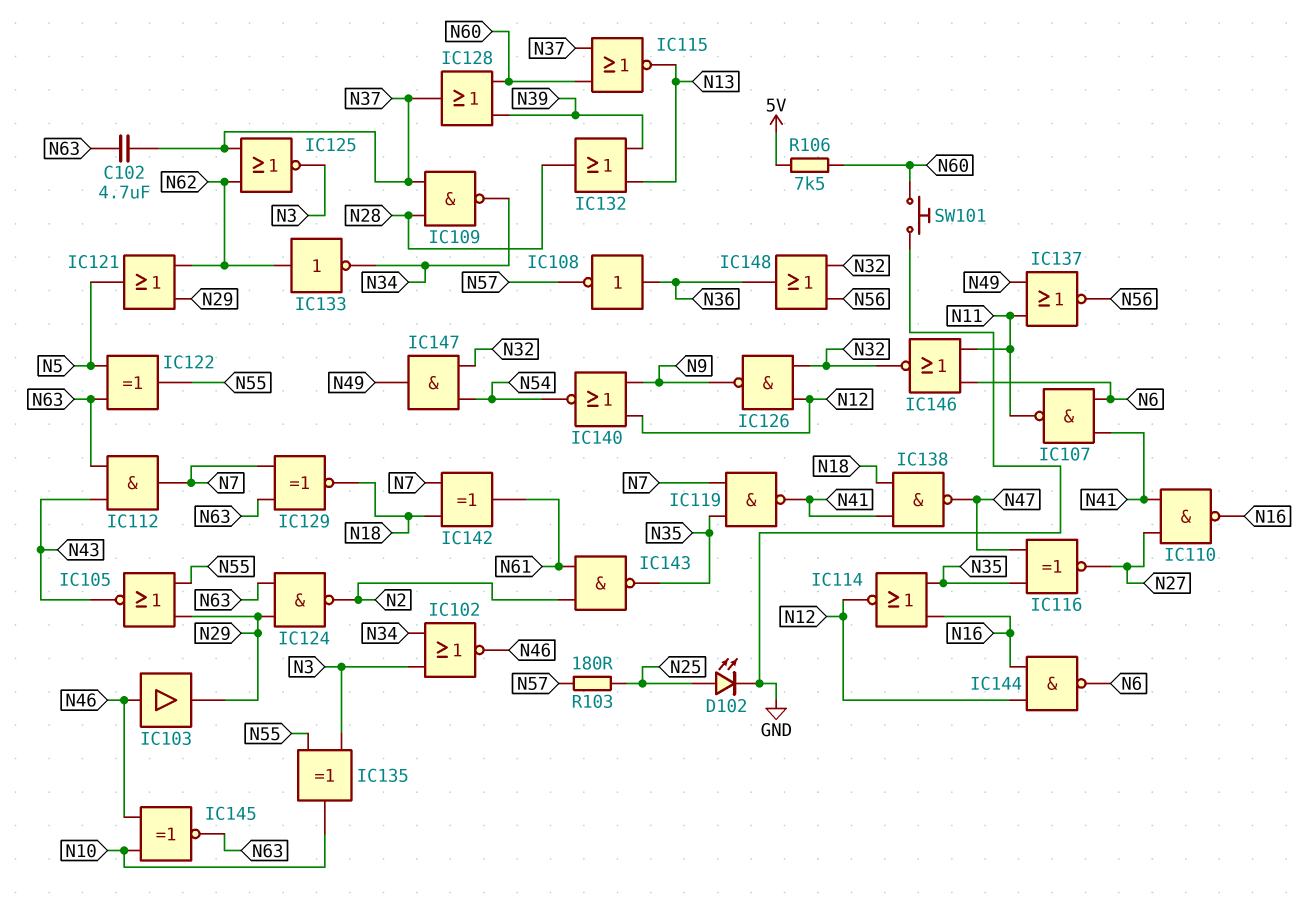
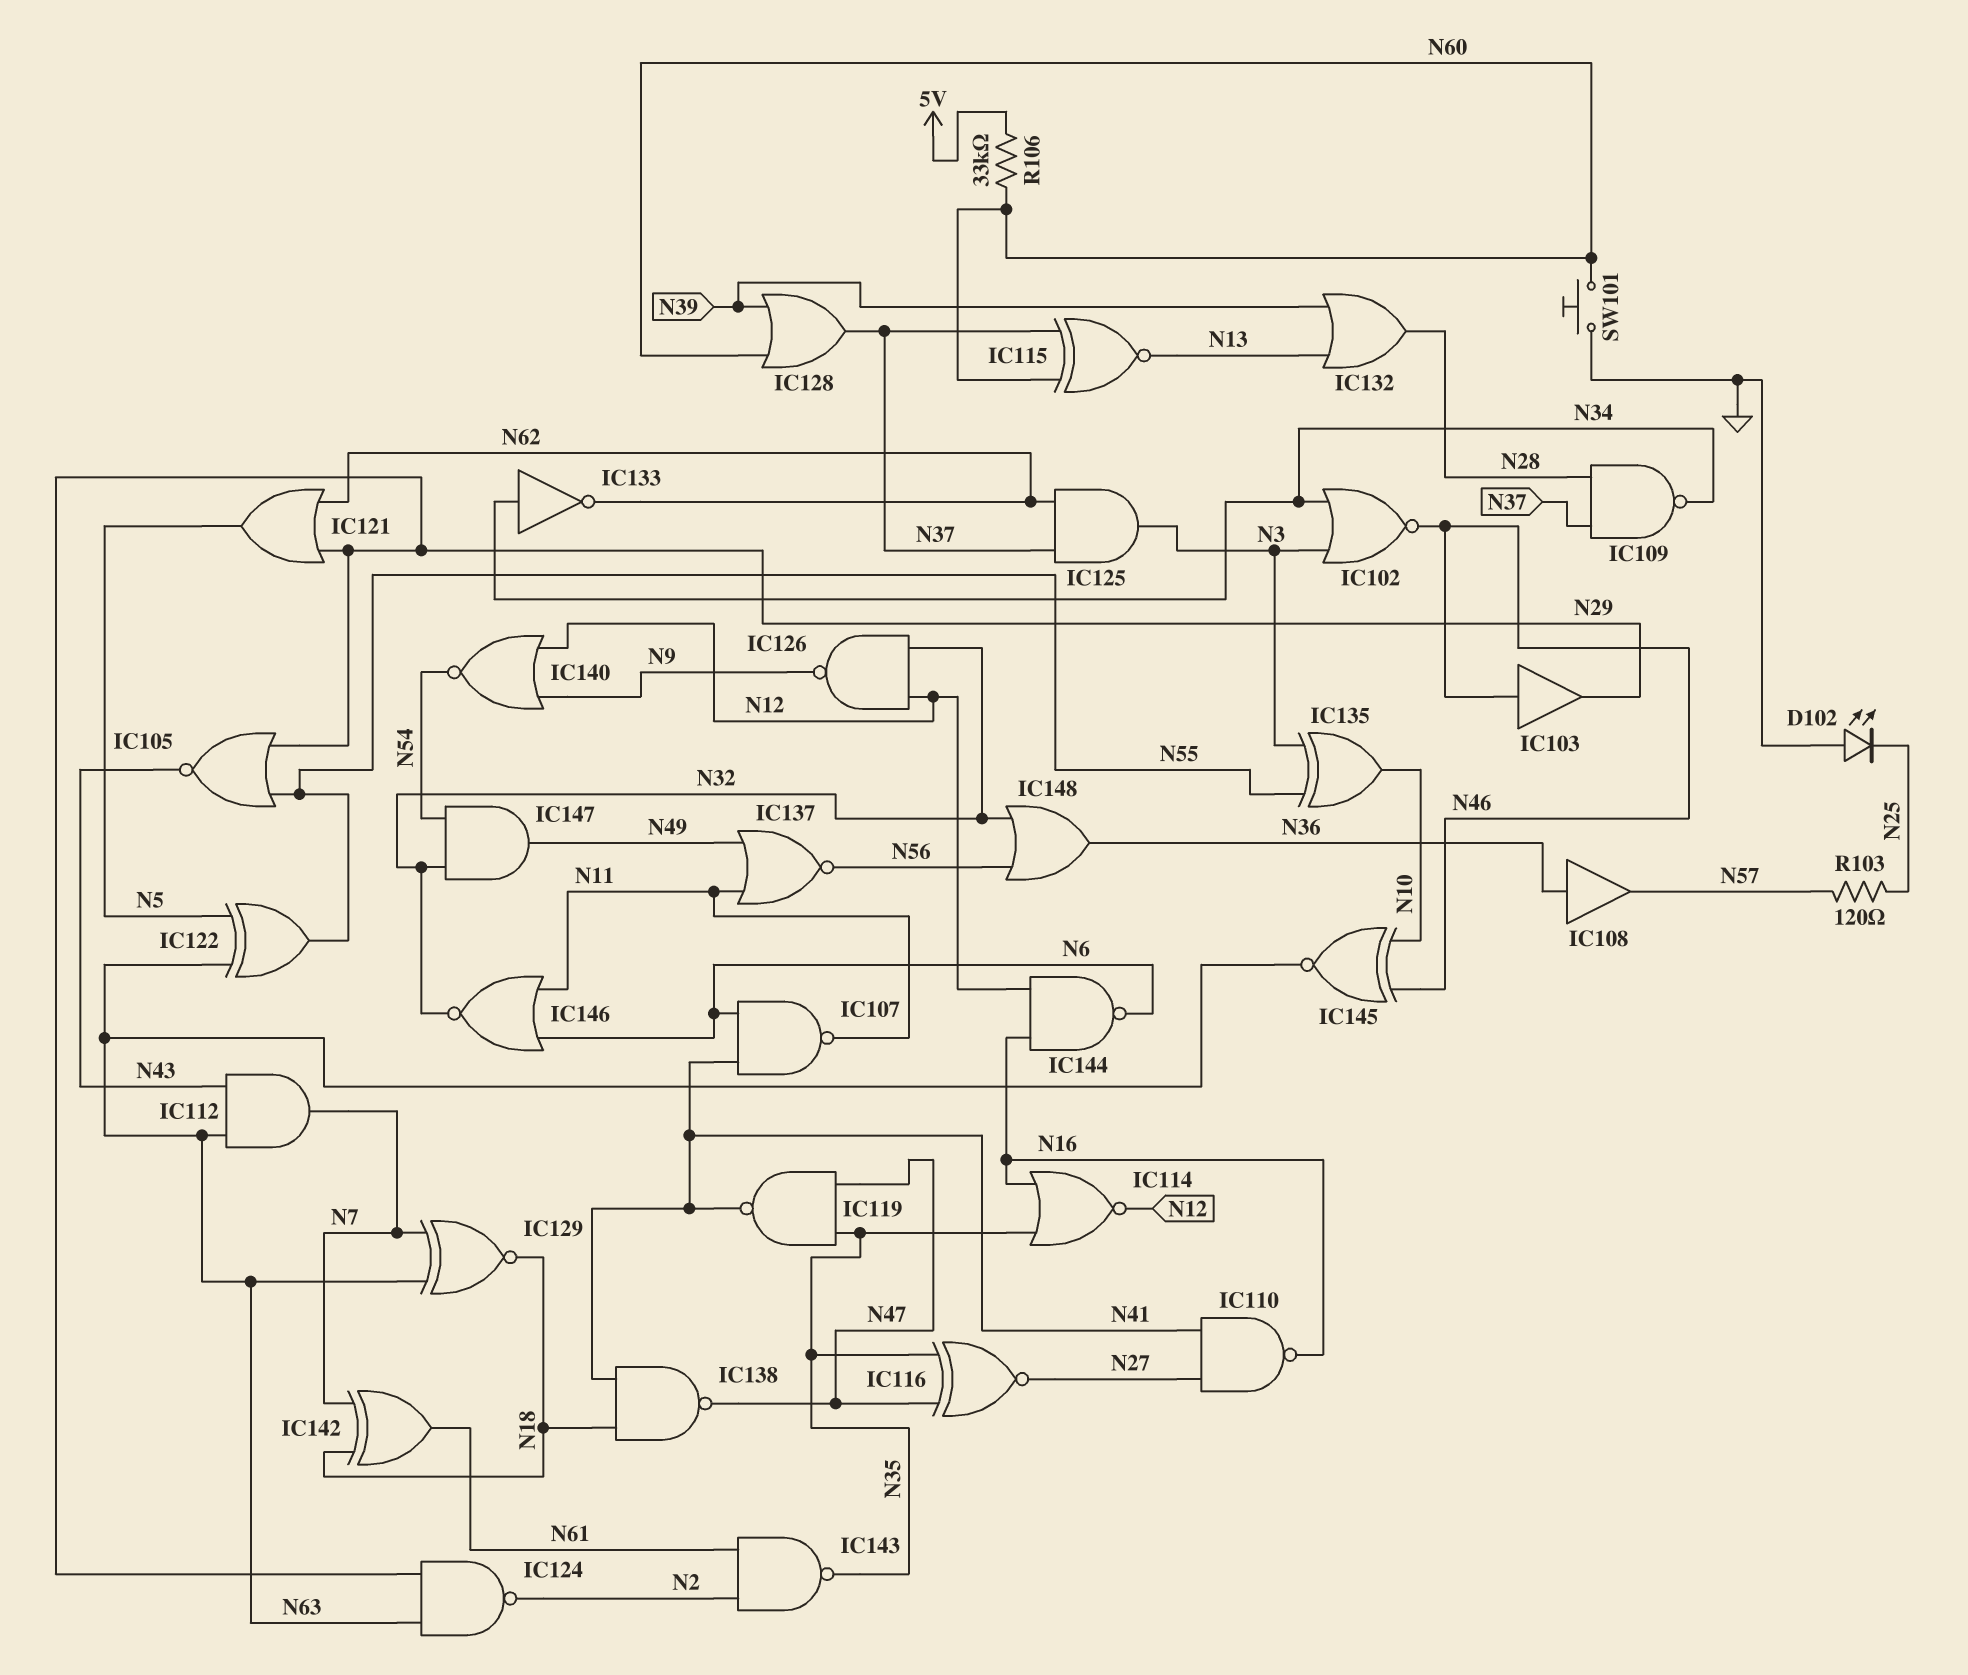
C102: 4.7uF (N37, N63) -> none
D102: LED (A N25, K GND) -> LED (A GND, K N25)
IC108: NOT (in N36, out N57) -> buffer (in N36, out N57)
IC115: NOR (in N37, in N60, out N13) -> XNOR (in N37, in N60, out N13)
IC119: NAND (in N7, in N35, out N41) -> NAND (in N35, in N47, out N41)
IC125: NOR (in N37, in N62, out N3) -> AND (in N37, in N62, out N3)
IC133: NOT (in N62, out N34) -> NOT (in N34, out N62)
R103: 180 (N25, N57) -> 120 (N25, N57)
R106: 7.5k (5V, N60) -> 33k (5V, N60)

